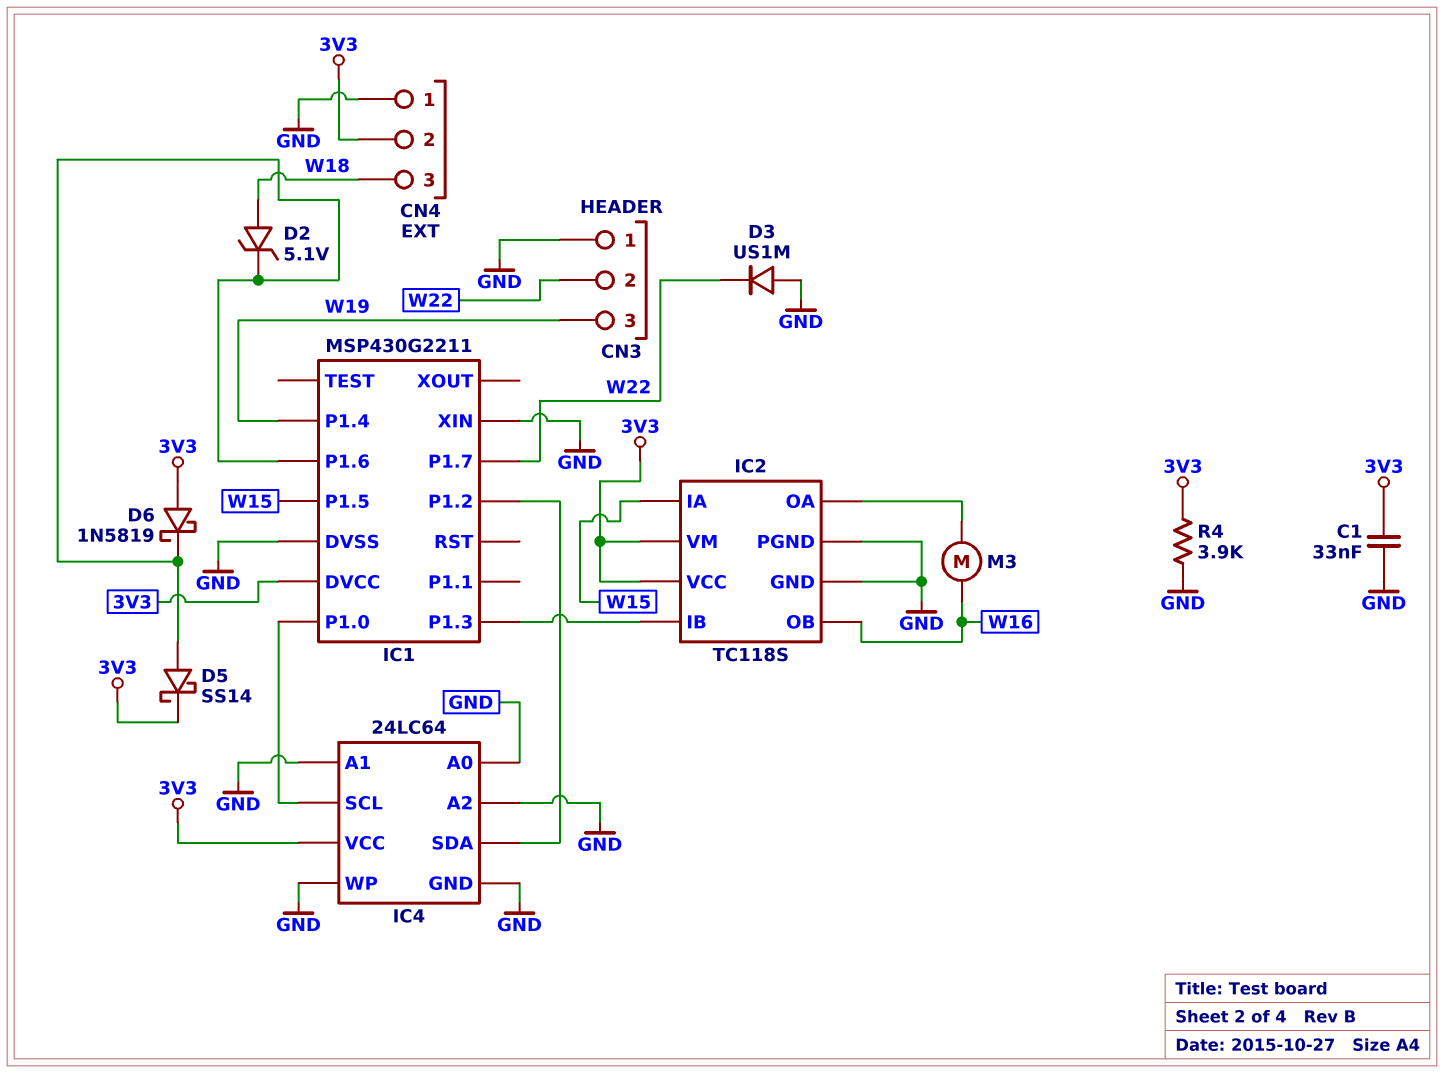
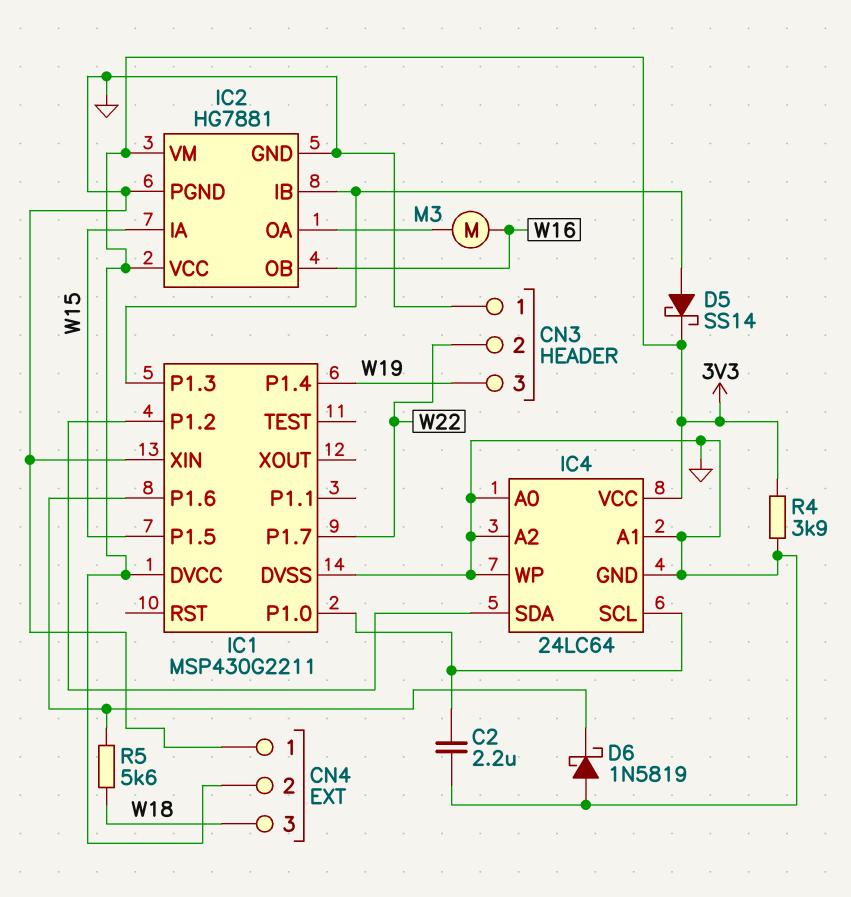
C1: 33nF (3V3, GND) -> none
C2: none -> 2.2uF (GND, IC1/P1.0)
D2: zener 5.1V (A W18, K IC1/P1.6) -> none
D3: diode US1M (A GND, K W22) -> none
D5: schottky SS14 (A IC1/P1.6, K 3V3) -> schottky SS14 (A IC1/P1.3, K 3V3)
D6: schottky 1N5819 (A 3V3, K IC1/P1.6) -> schottky 1N5819 (A GND, K IC1/P1.6)
IC2: TC118S -> HG7881
R5: none -> 5.6k (IC1/P1.6, W18)

